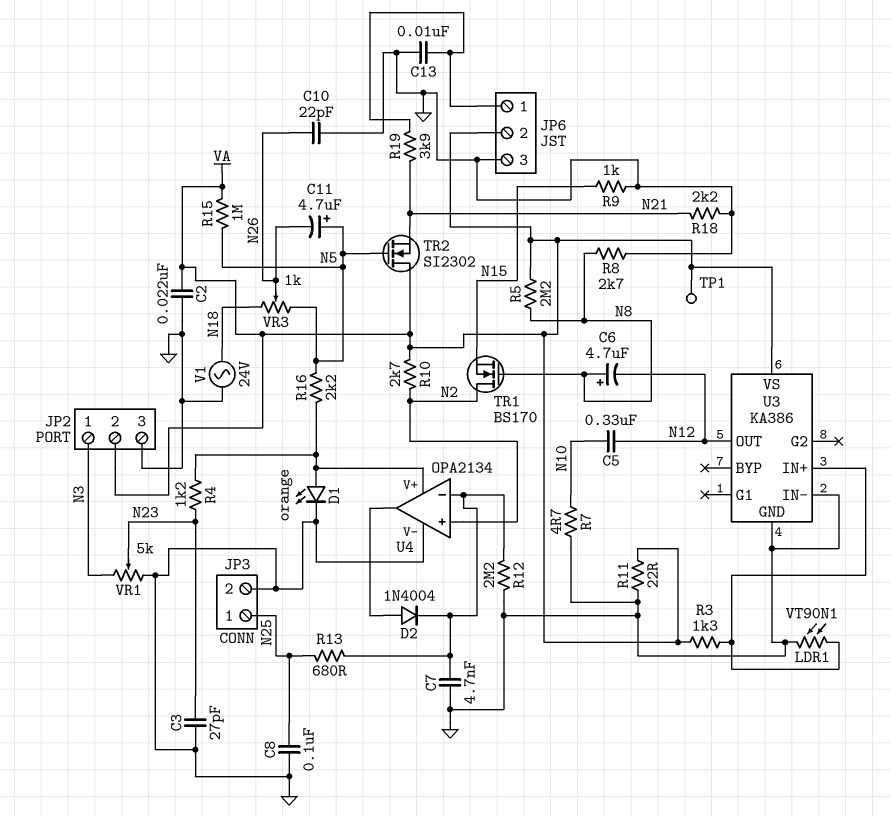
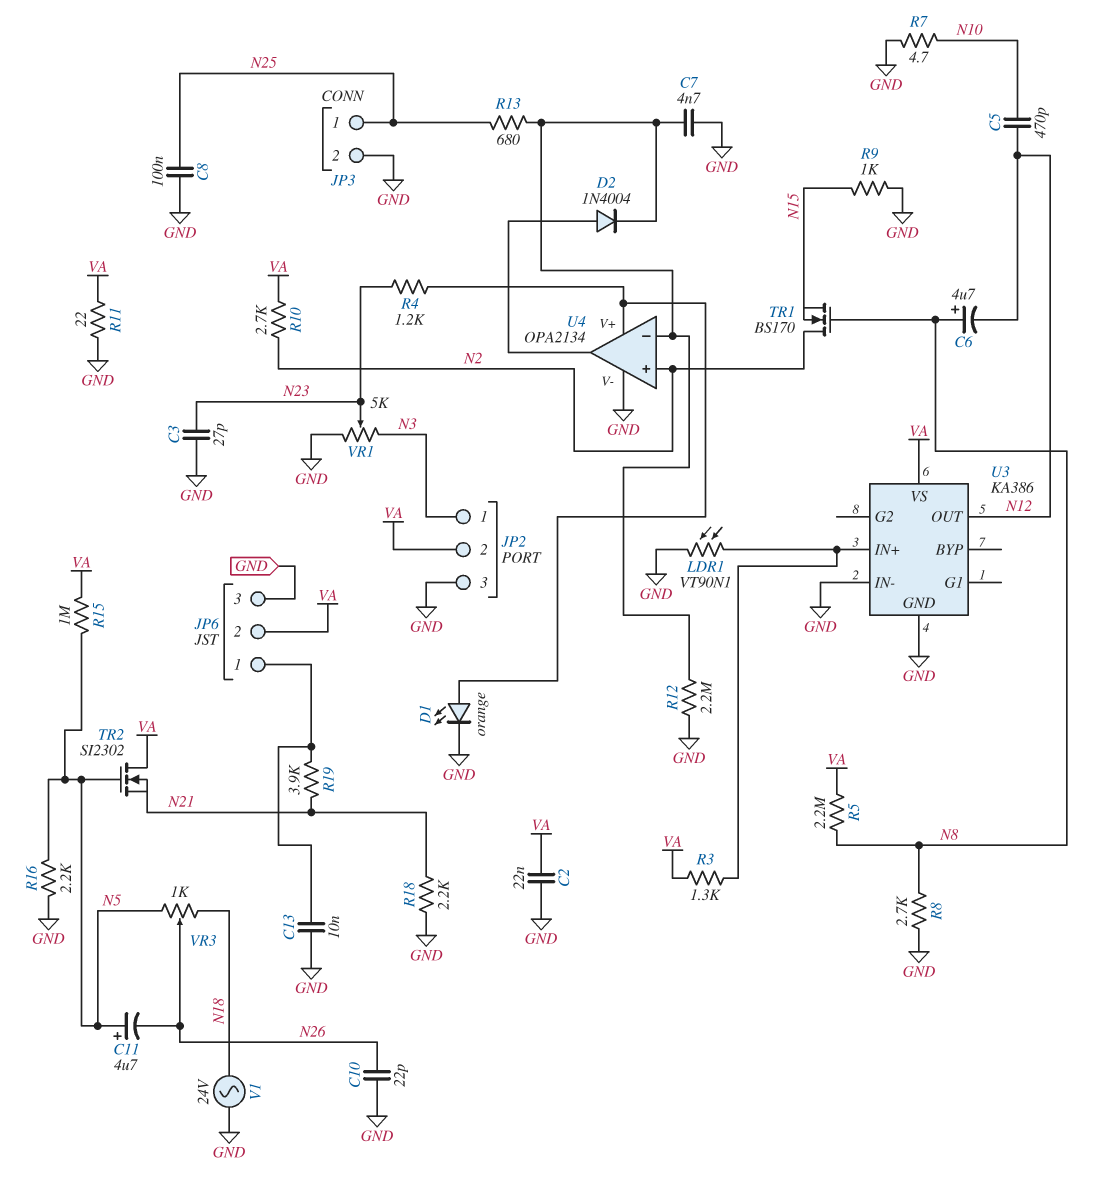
C5: 330nF (N10, N12) -> 470pF (N10, N12)
R16: 2.2k (N5, U4/V+) -> 2.2k (GND, N5)
TP1: test point (VA) -> none

